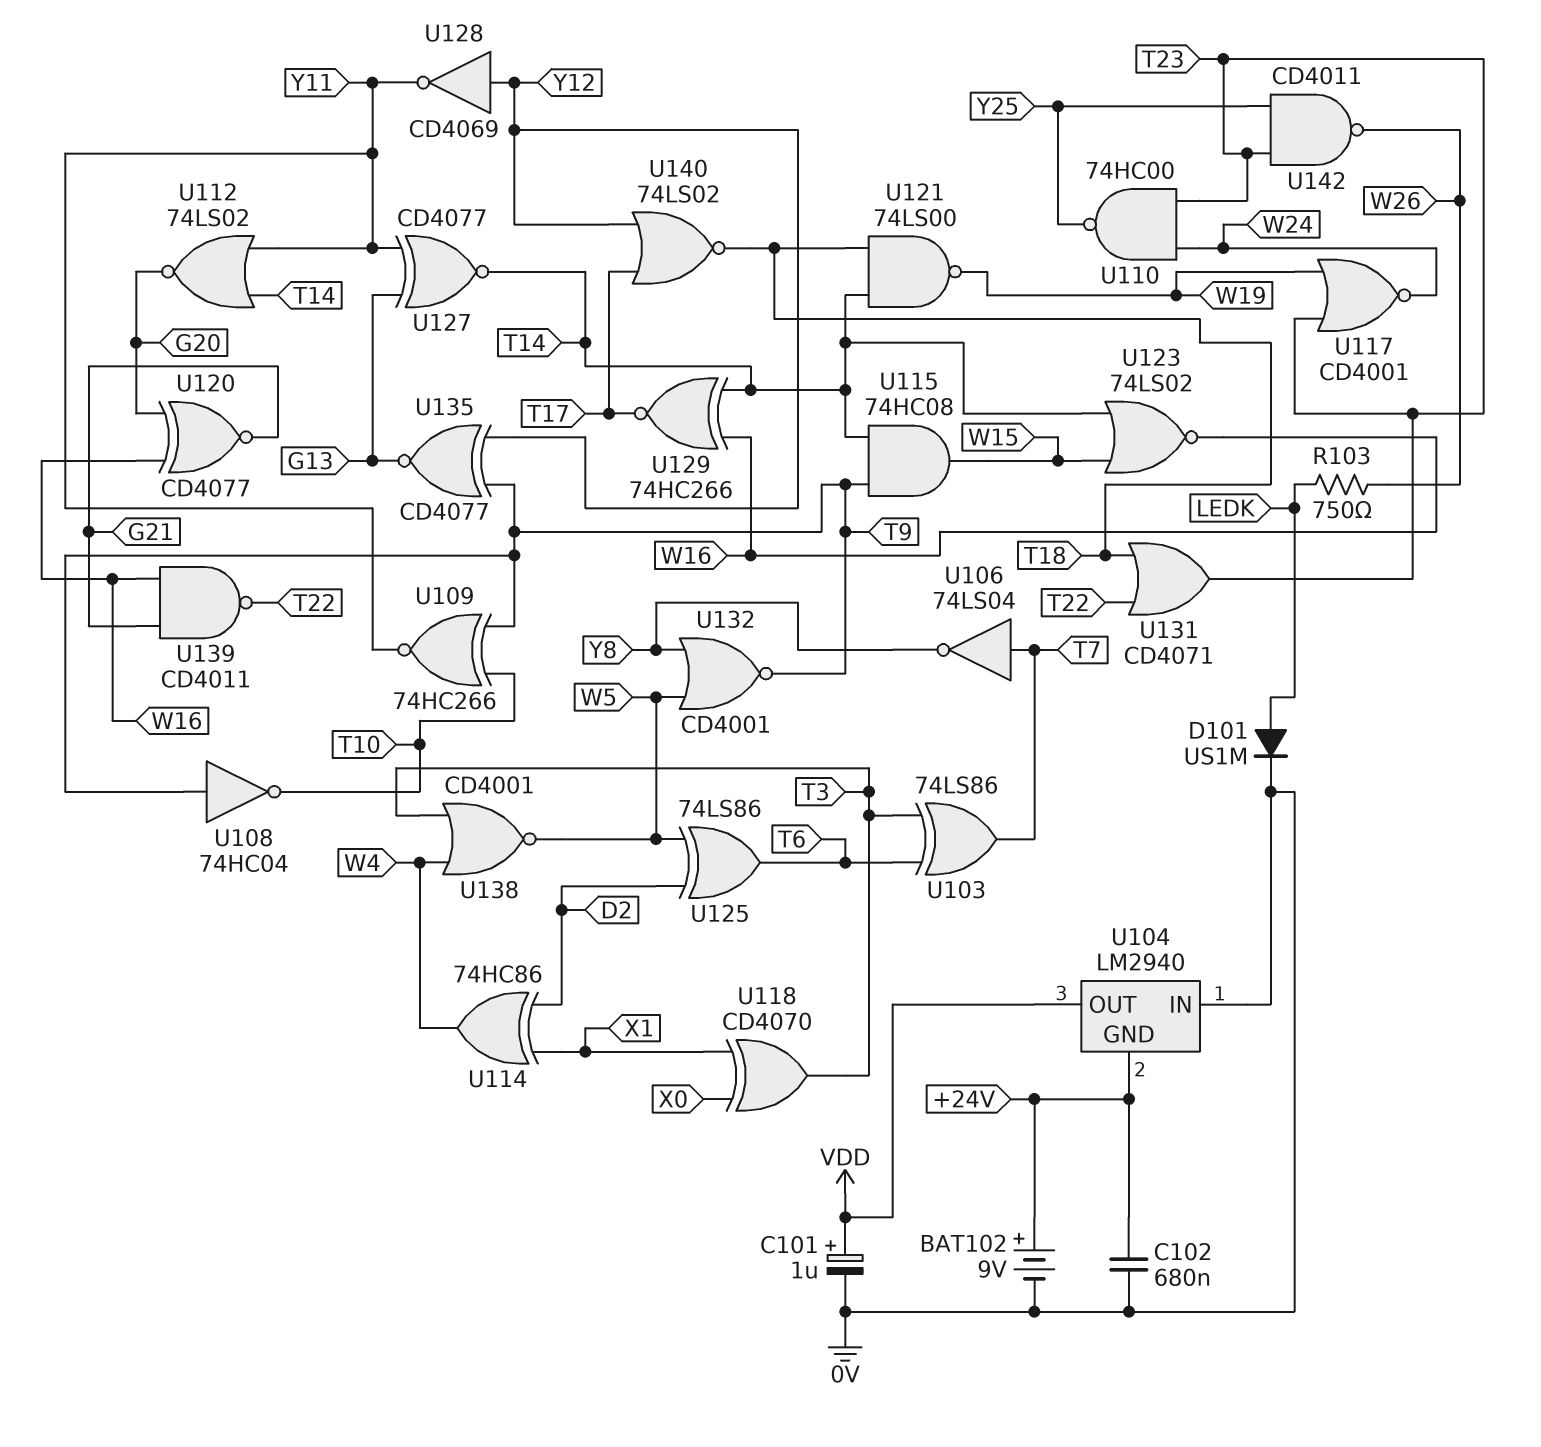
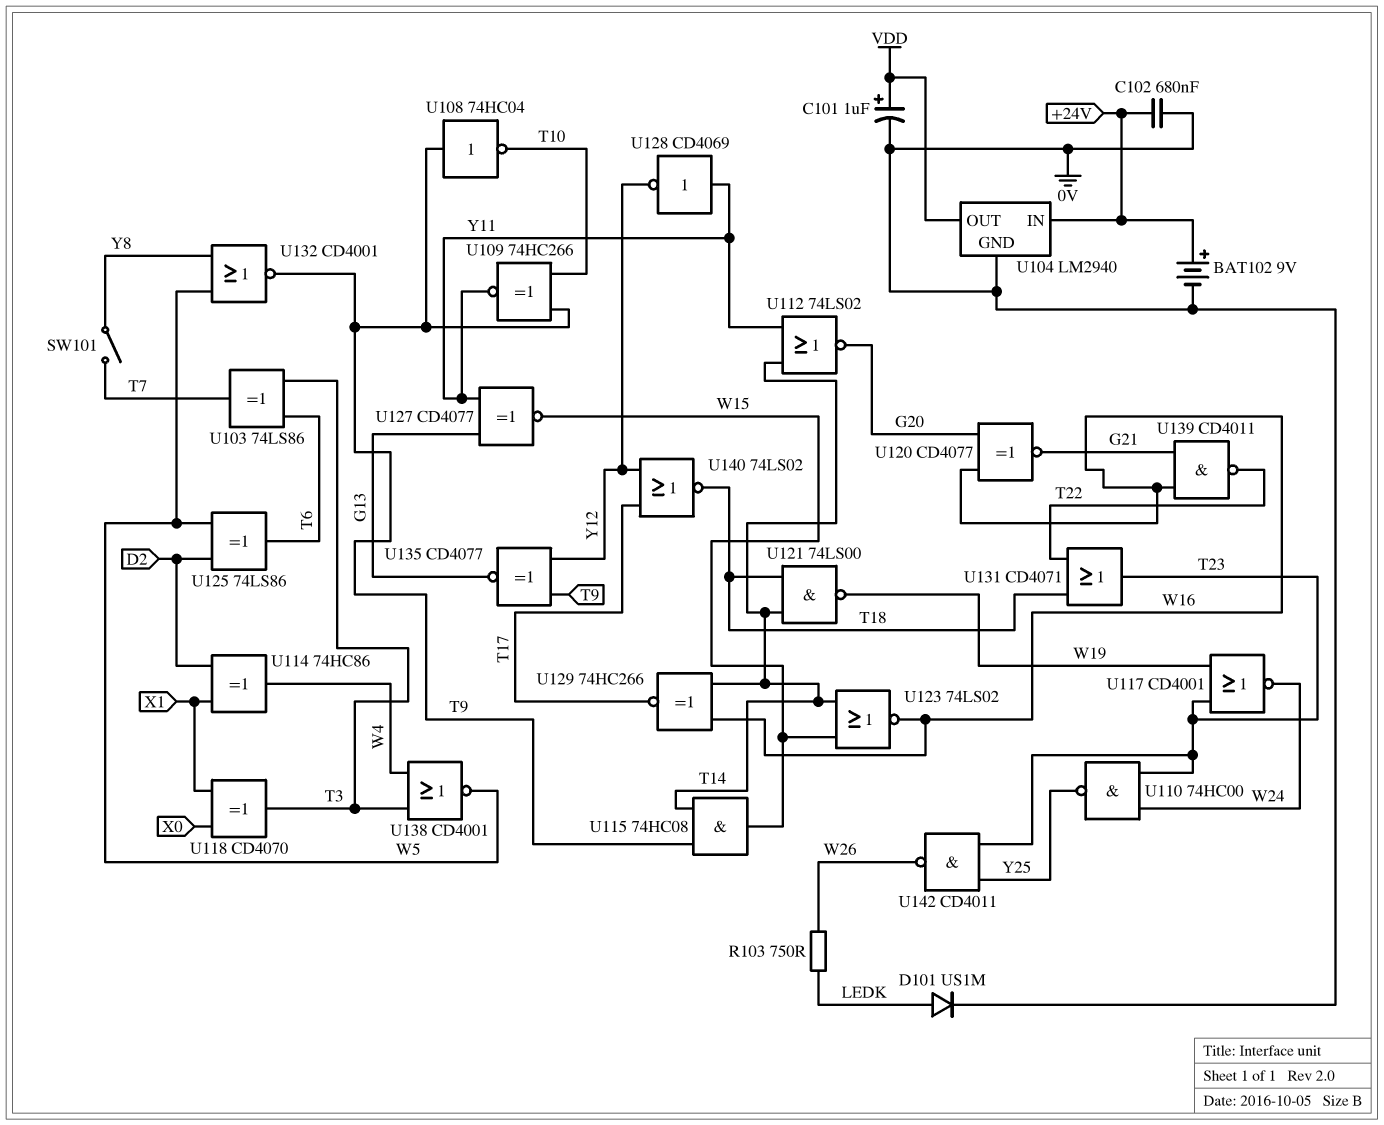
SW101: none -> switch (T7, Y8)
U104 pin GND: +24V -> 0V
U104 pin IN: 0V -> +24V
U106: NOT 74LS04 (in T7, out Y8) -> none
U127: XNOR CD4077 (in G13, in Y11, out T14) -> XNOR CD4077 (in G13, in Y11, out W15)
U128: NOT CD4069 (in Y12, out Y11) -> NOT CD4069 (in Y11, out Y12)

